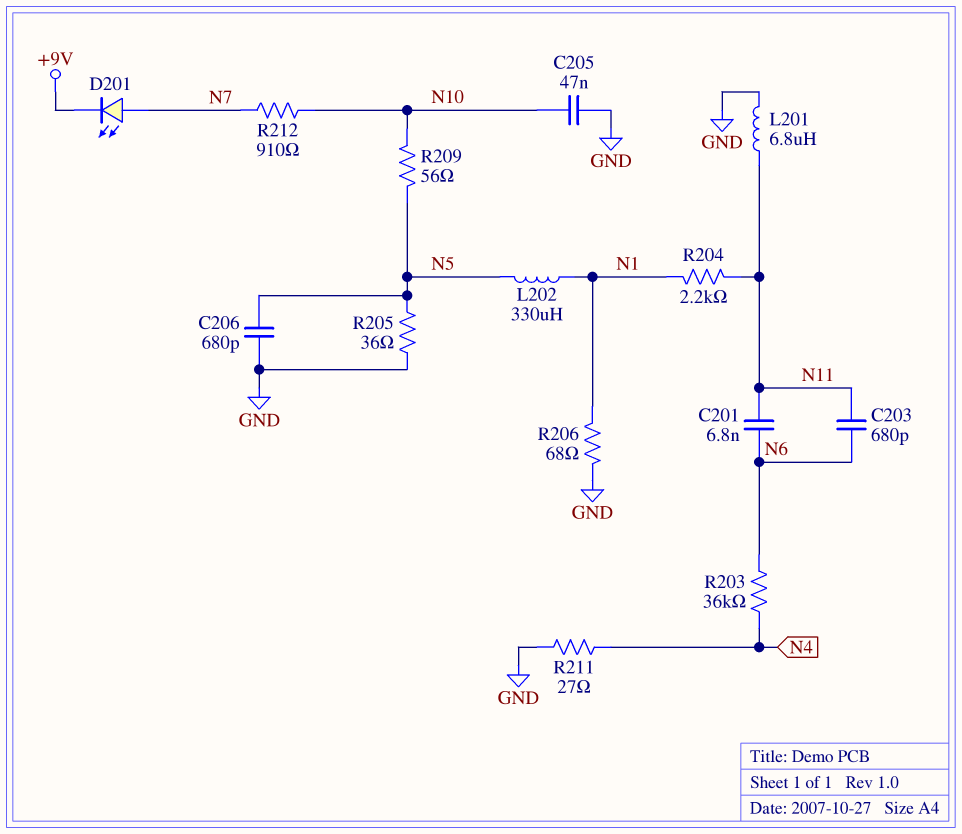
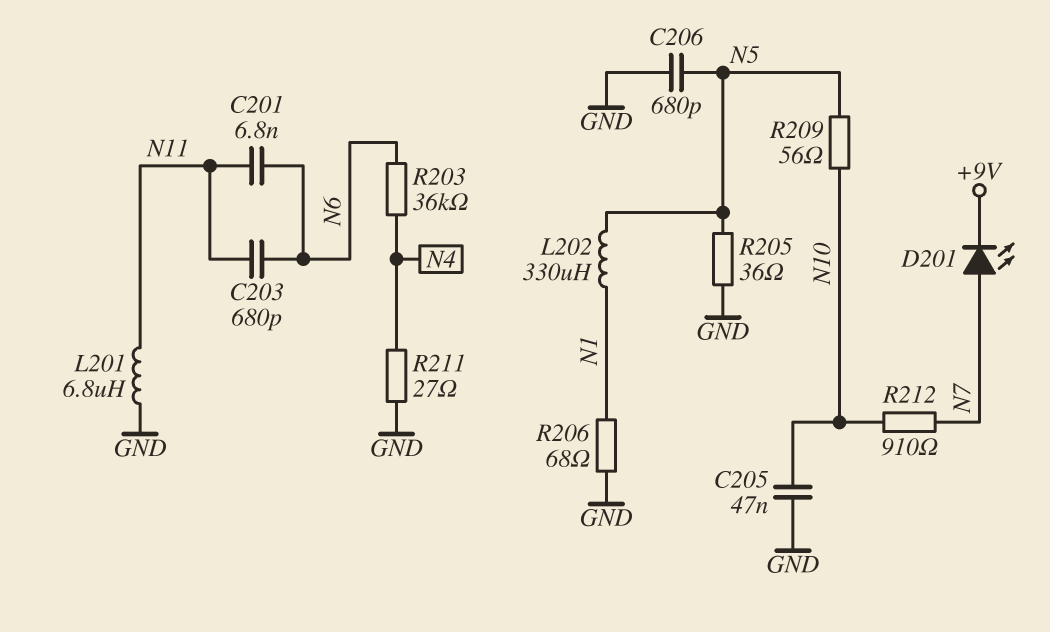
R204: 2.2k (N1, N11) -> none

